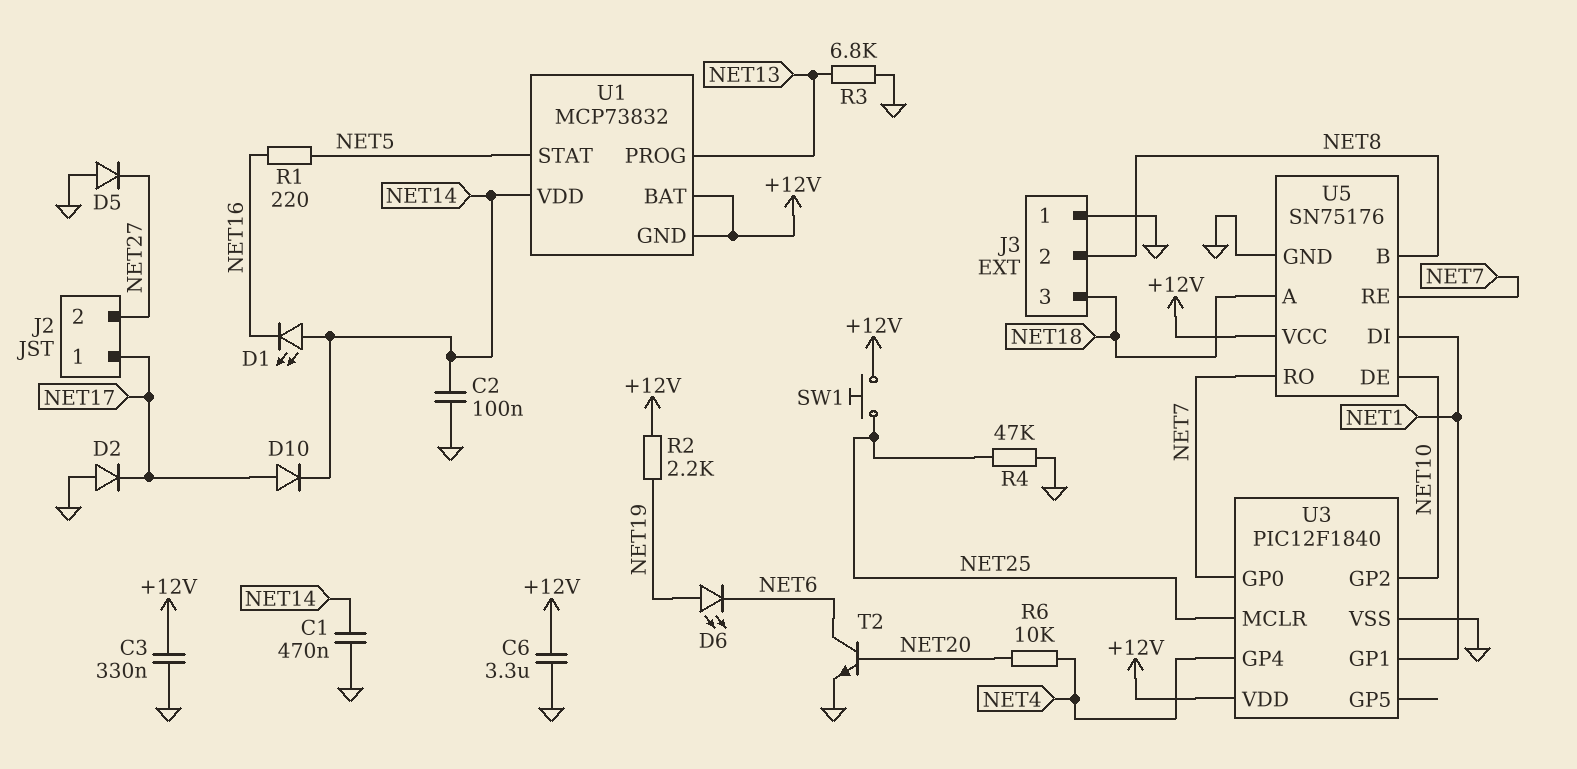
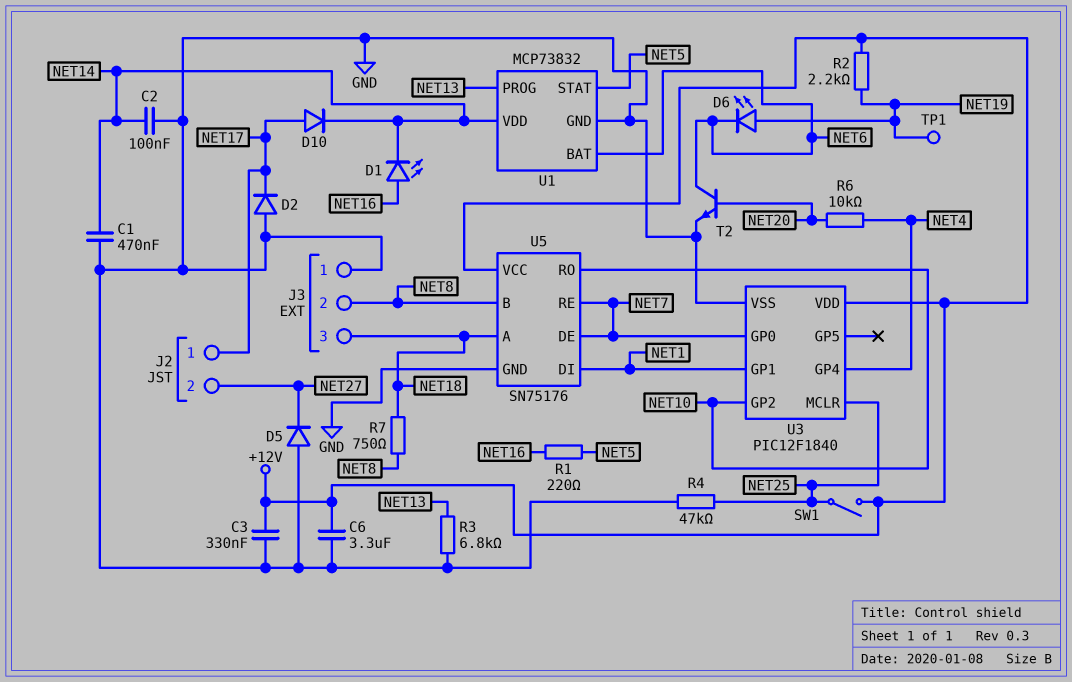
D1: LED (A NET14, K NET16) -> LED (A NET16, K NET14)
R7: none -> 750 (NET8, NET18)
SW1: button (+12V, NET25) -> switch (+12V, NET25)
TP1: none -> test point (NET19)
U1 pin BAT: +12V -> NET6
U1 pin GND: +12V -> GND
U5 pin DE: NET10 -> NET7
U5 pin RO: NET7 -> NET10

